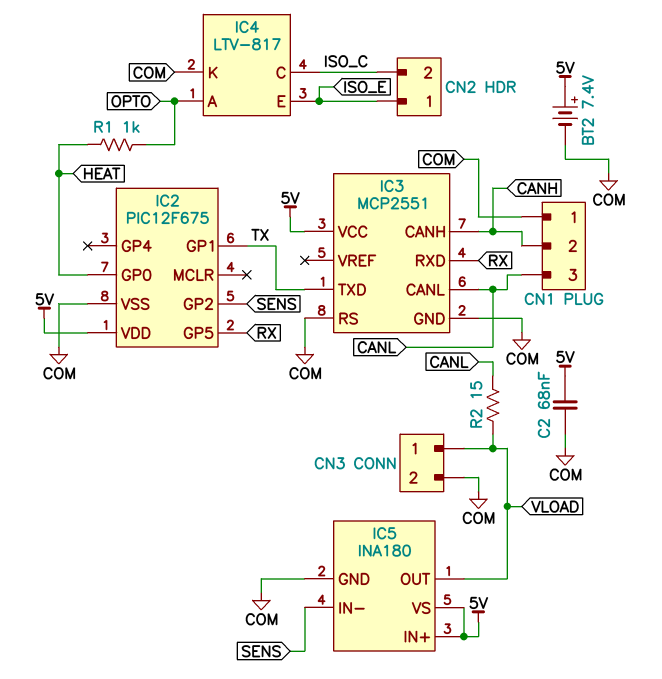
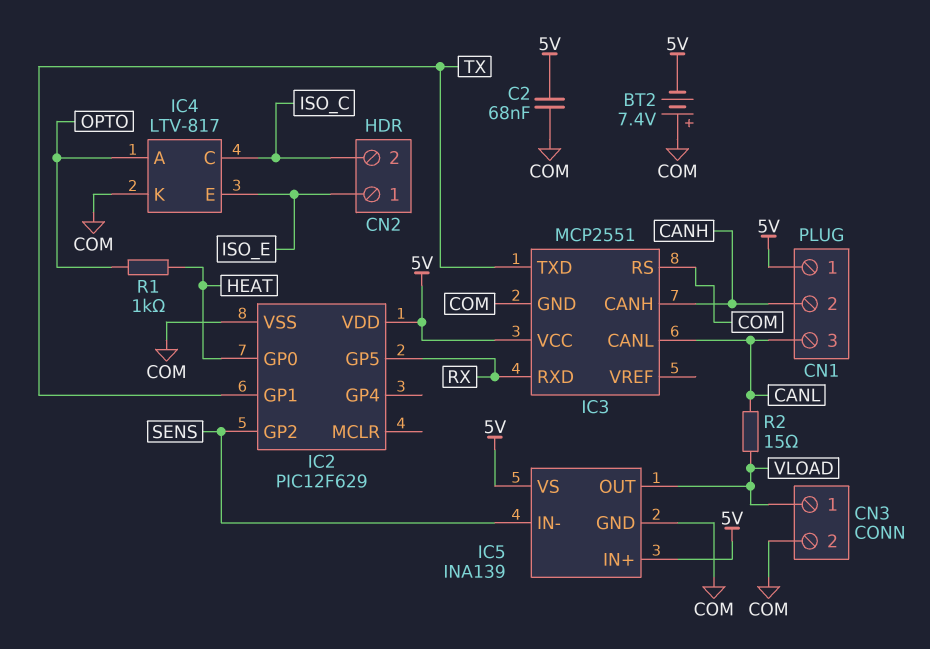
BT2: 7.4V (plus 5V, minus COM) -> 7.4V (plus COM, minus 5V)
CN1 pin 1: COM -> 5V
IC2: PIC12F675 -> PIC12F629
IC5: INA180 -> INA139

